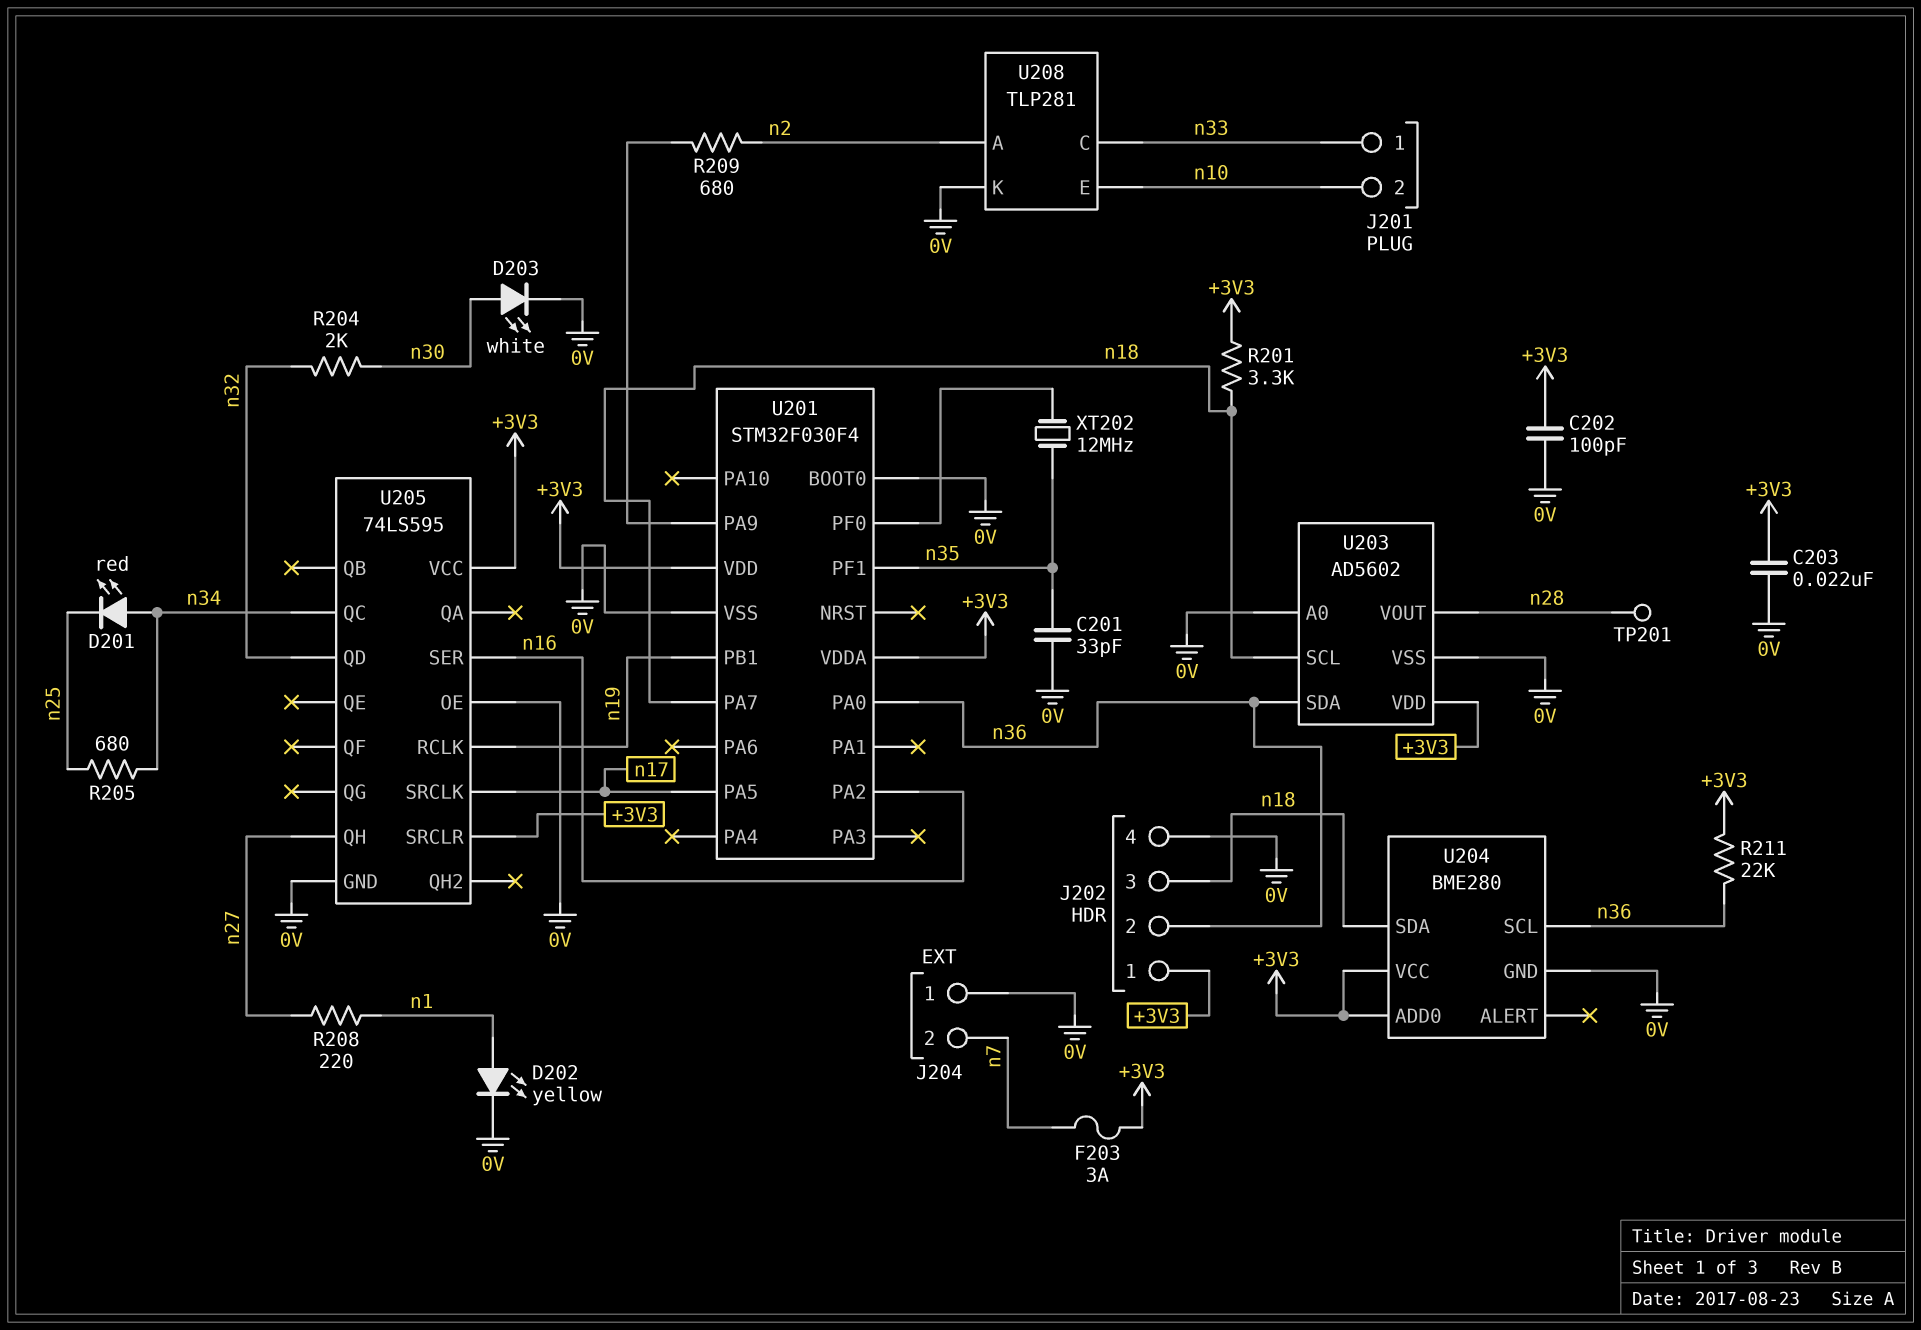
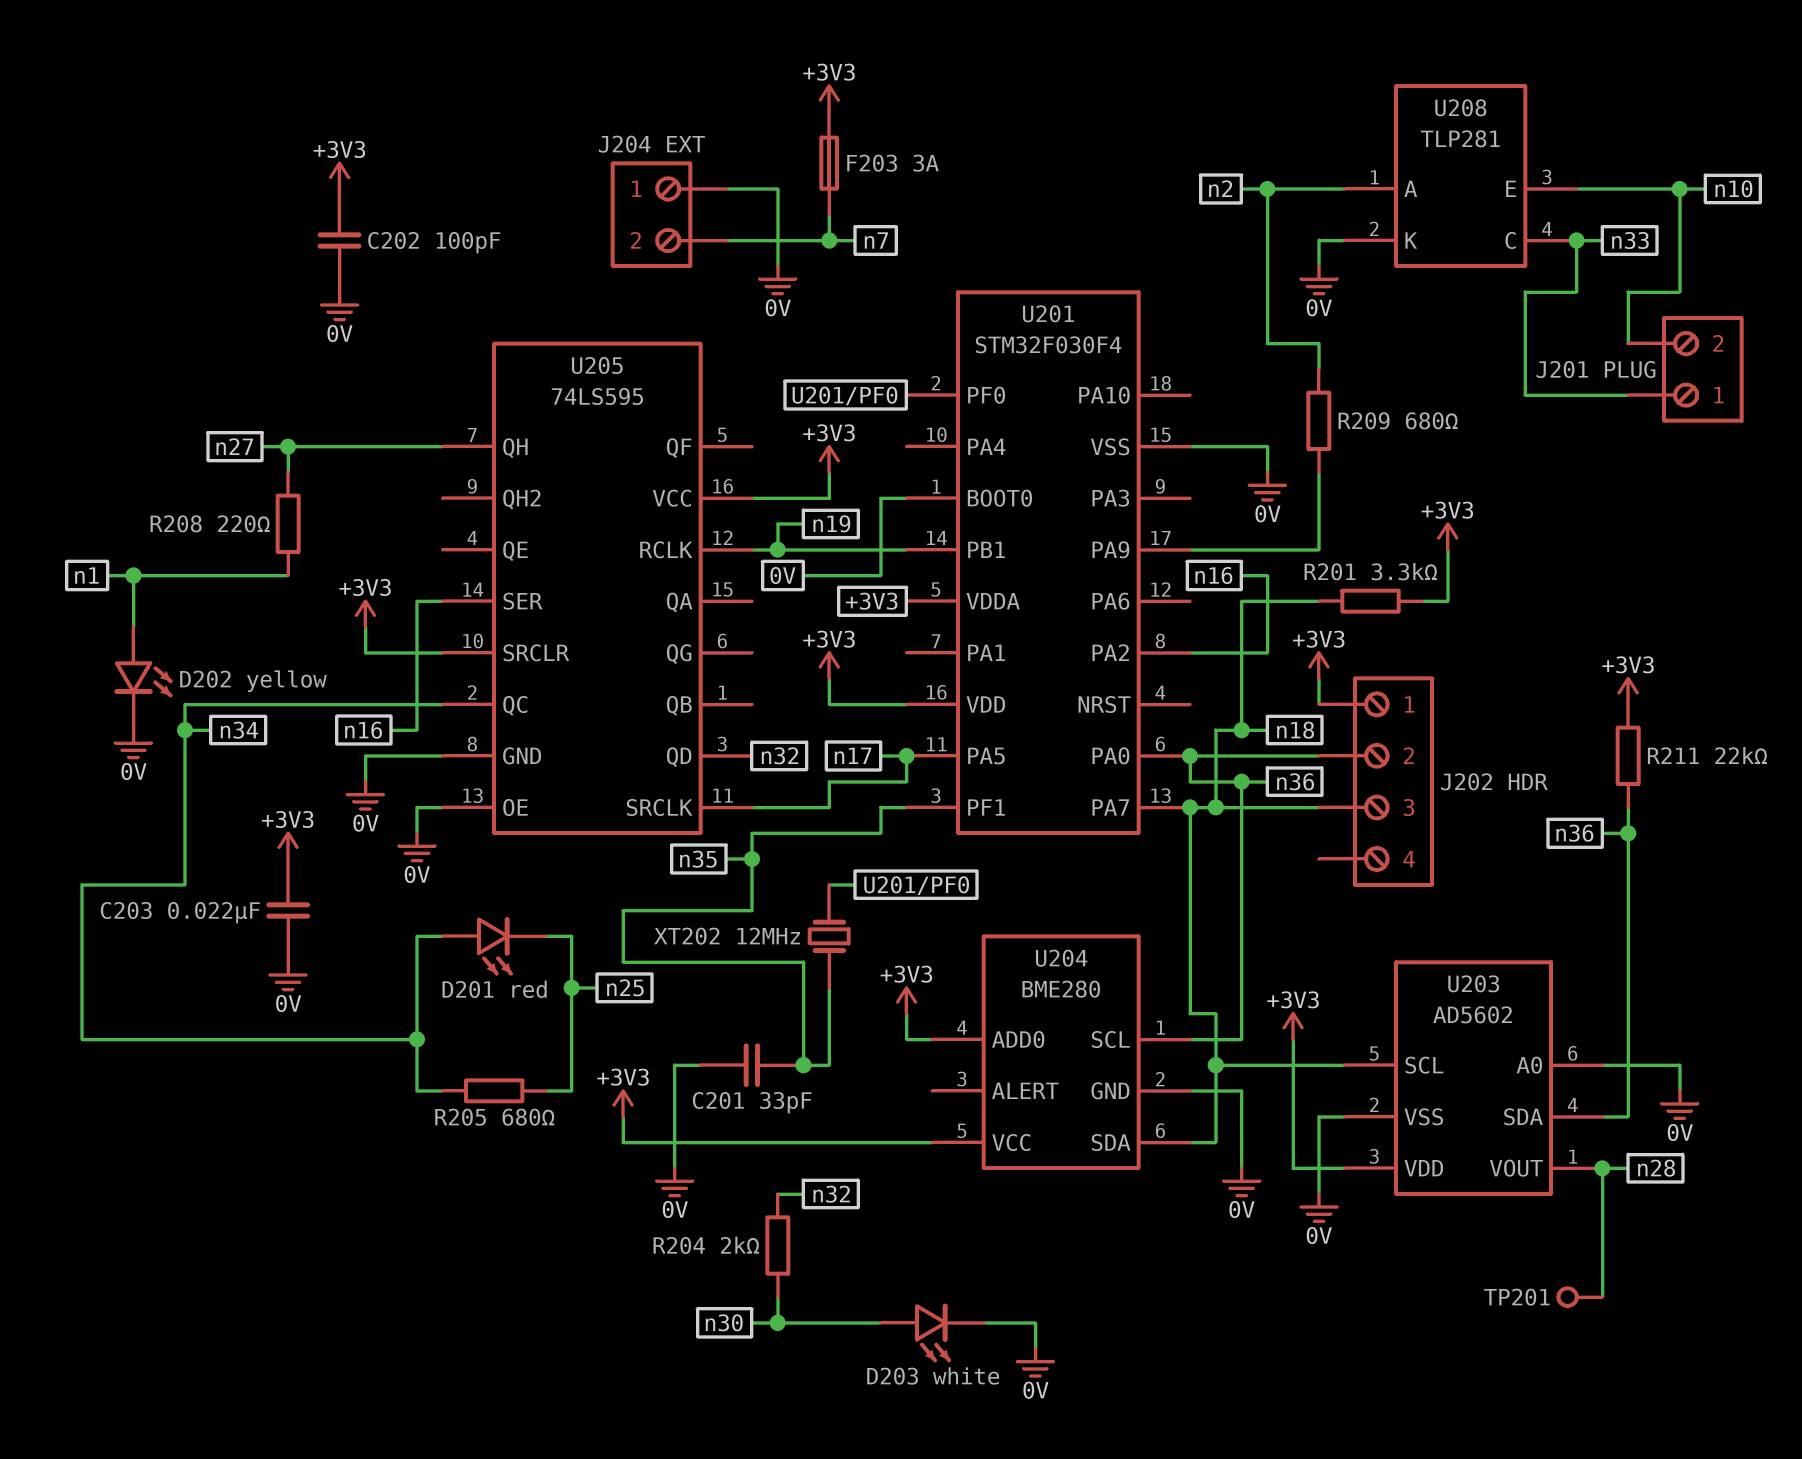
J202 pin 4: 0V -> none

